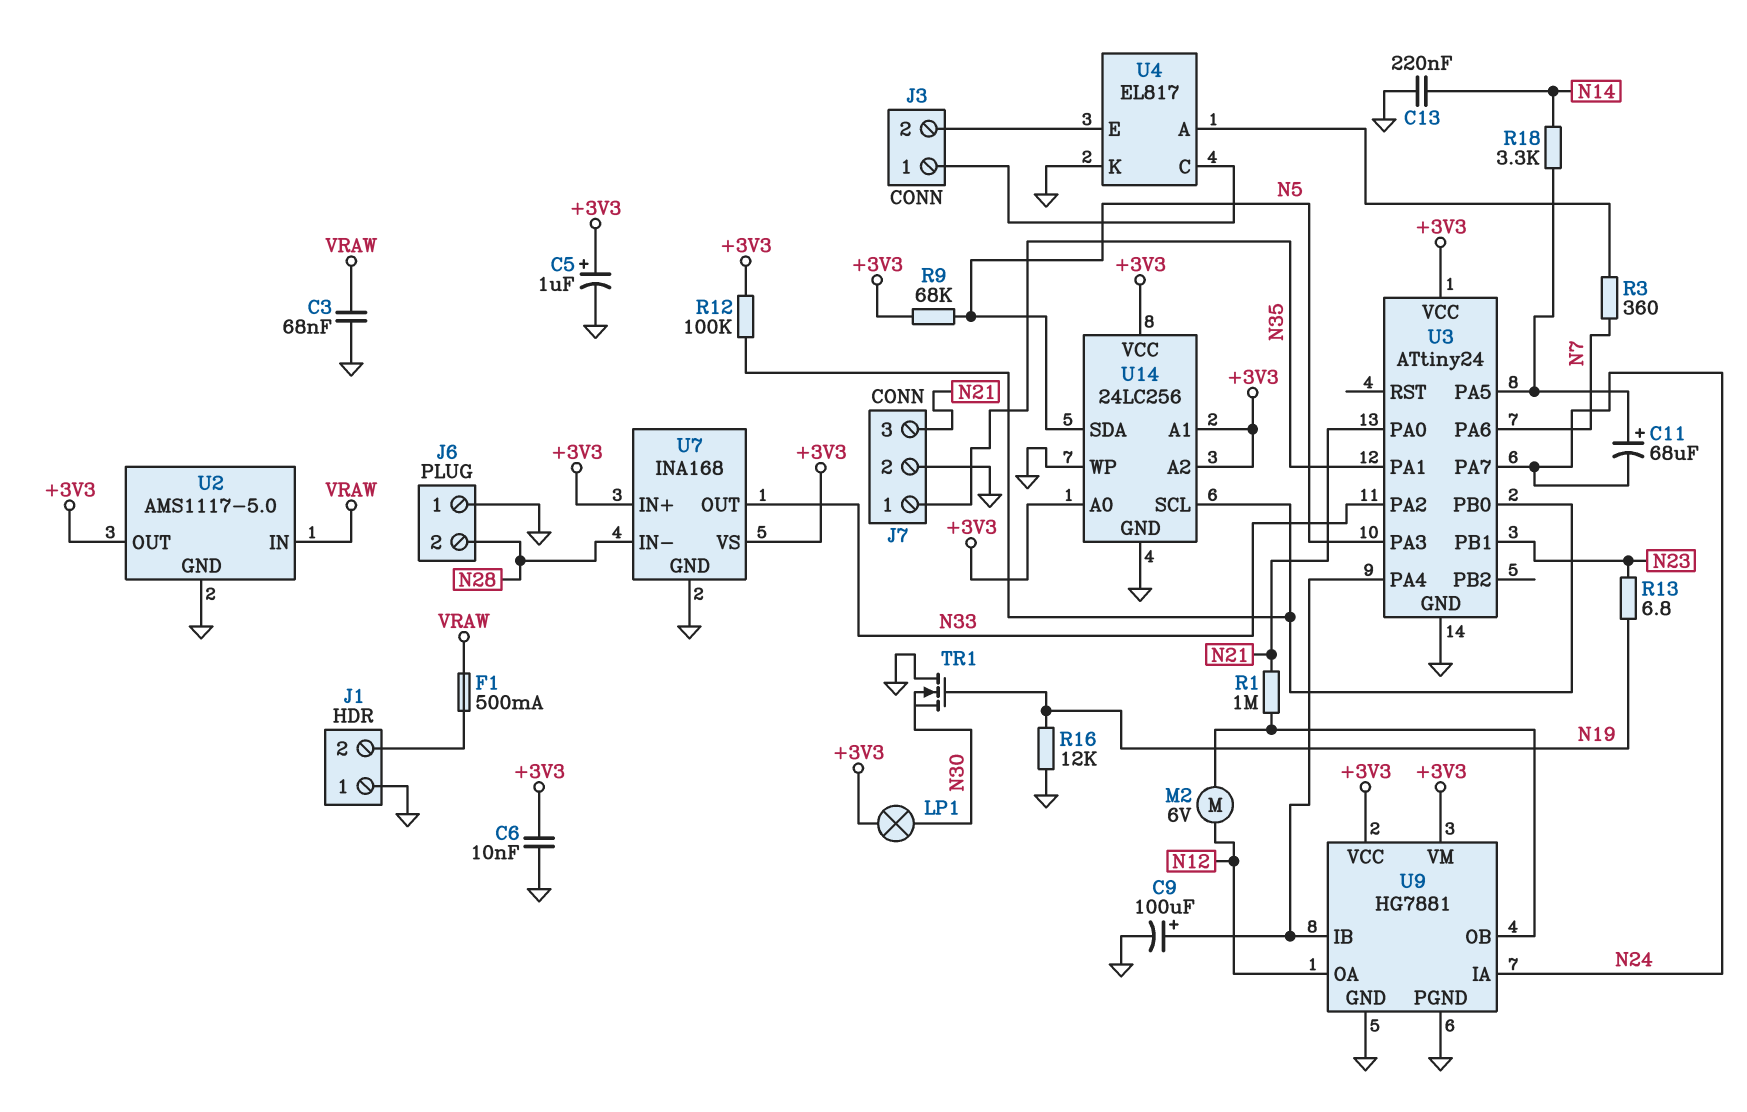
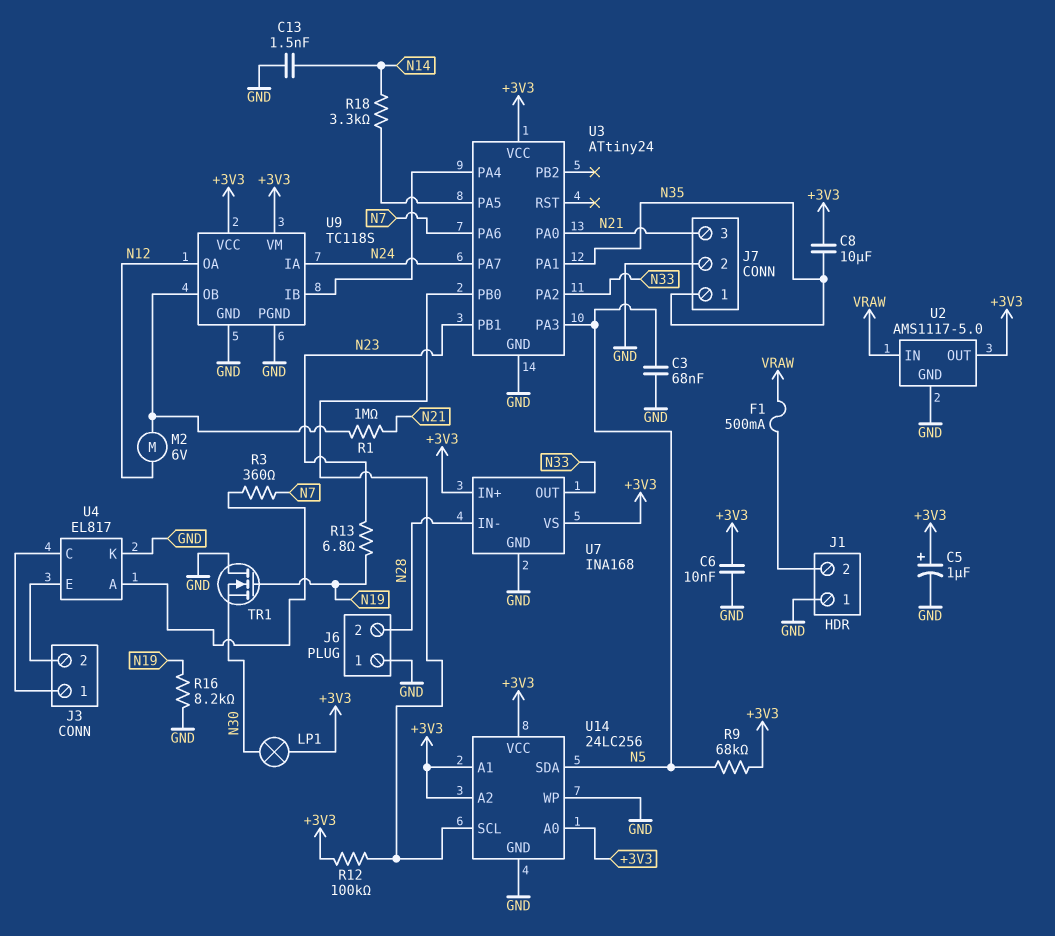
C3: 68nF (GND, VRAW) -> 68nF (GND, N5)
C8: none -> 10uF (+3V3, N35)
C9: 100uF (plus U3/PA4, minus GND) -> none
C11: 68uF (plus U3/PA5, minus N24) -> none
C13: 220nF (GND, N14) -> 1.5nF (GND, N14)
R16: 12k (GND, N19) -> 8.2k (GND, N19)
U9: HG7881 -> TC118S

